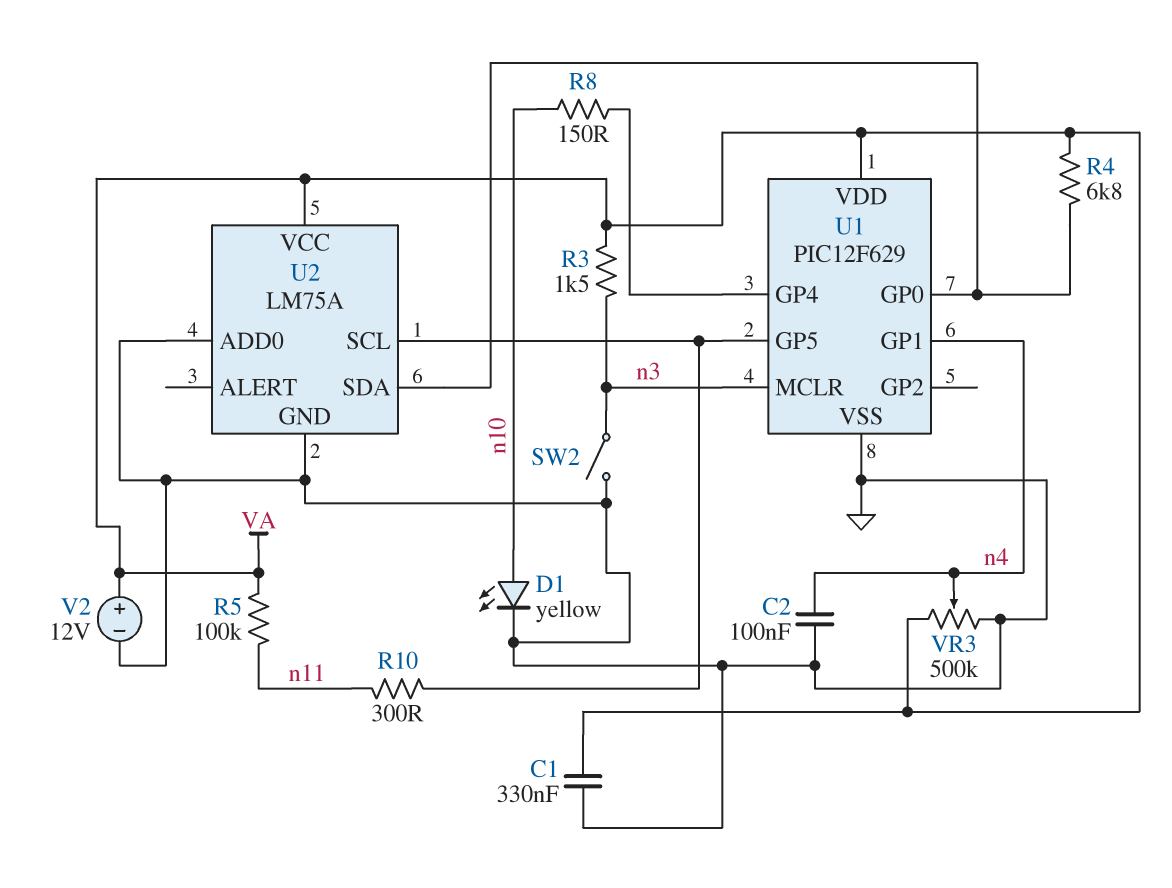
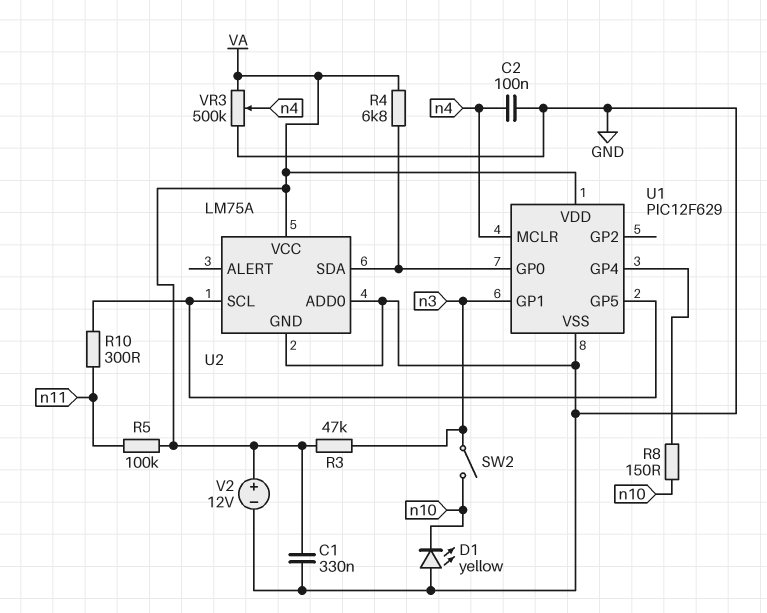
D1: LED yellow (A n10, K GND) -> LED yellow (A GND, K n10)
R3: 1.5k (VA, n3) -> 47k (VA, n3)
SW2: switch (GND, n3) -> switch (n3, n10)
U1 pin GP1: n4 -> n3
U1 pin MCLR: n3 -> n4

